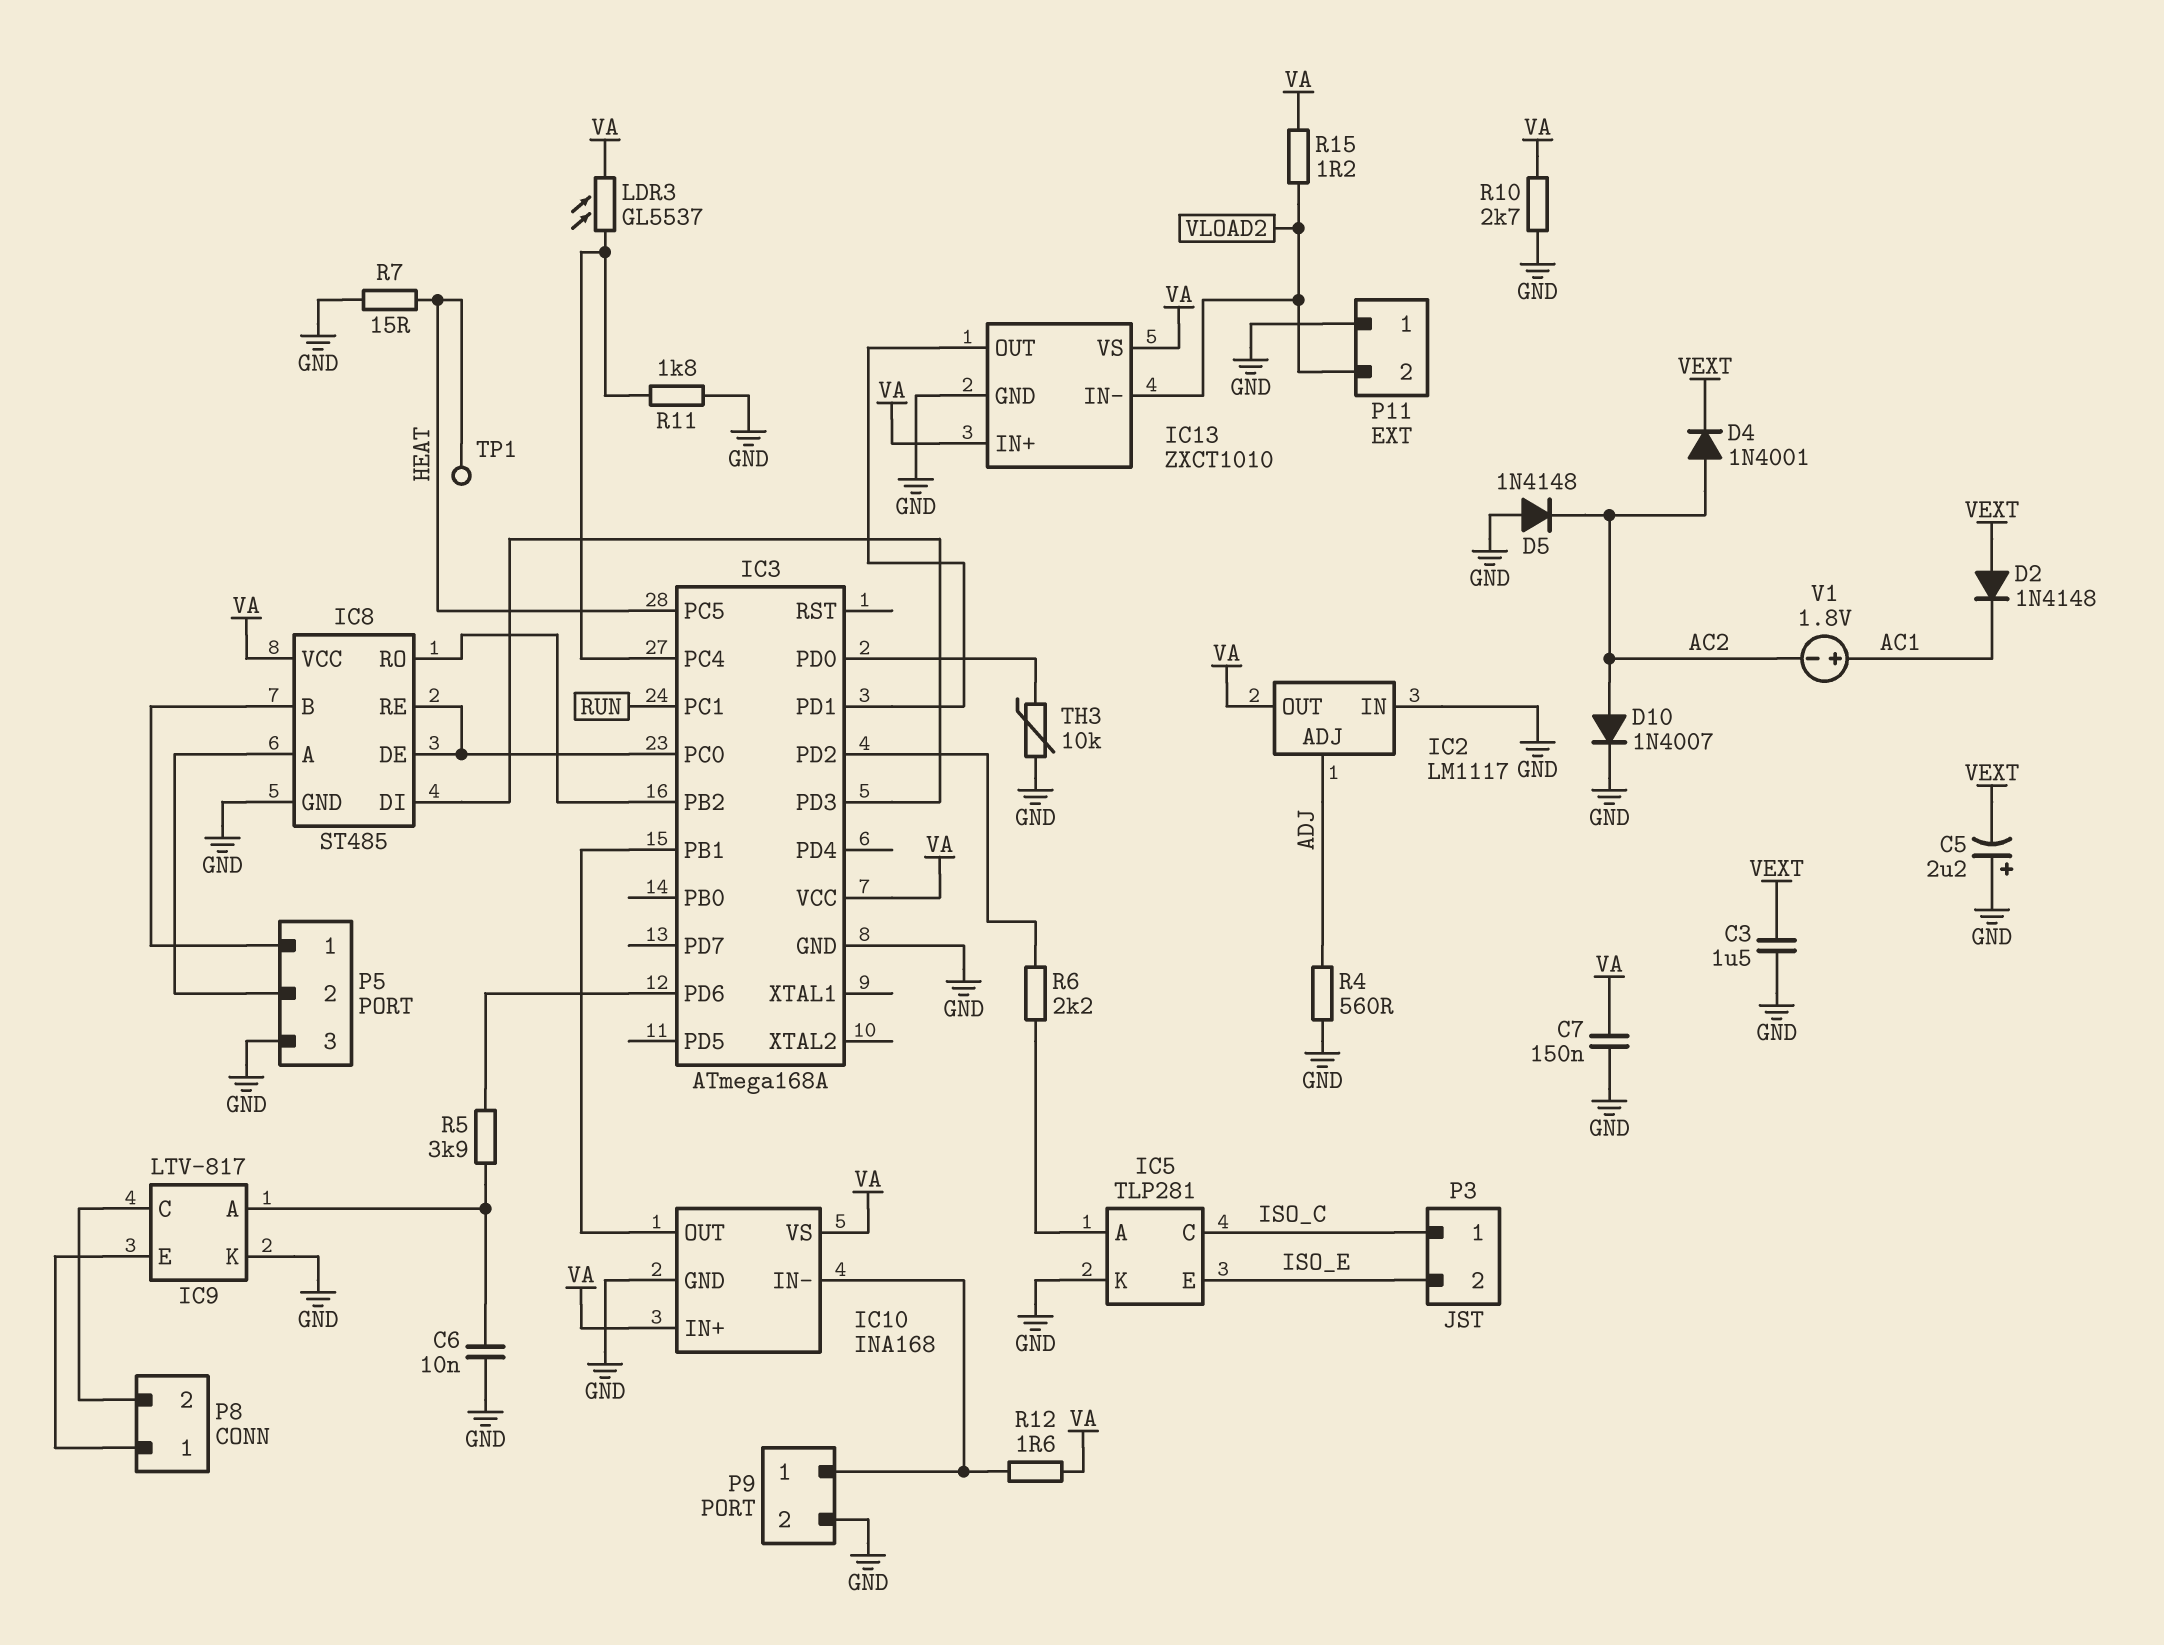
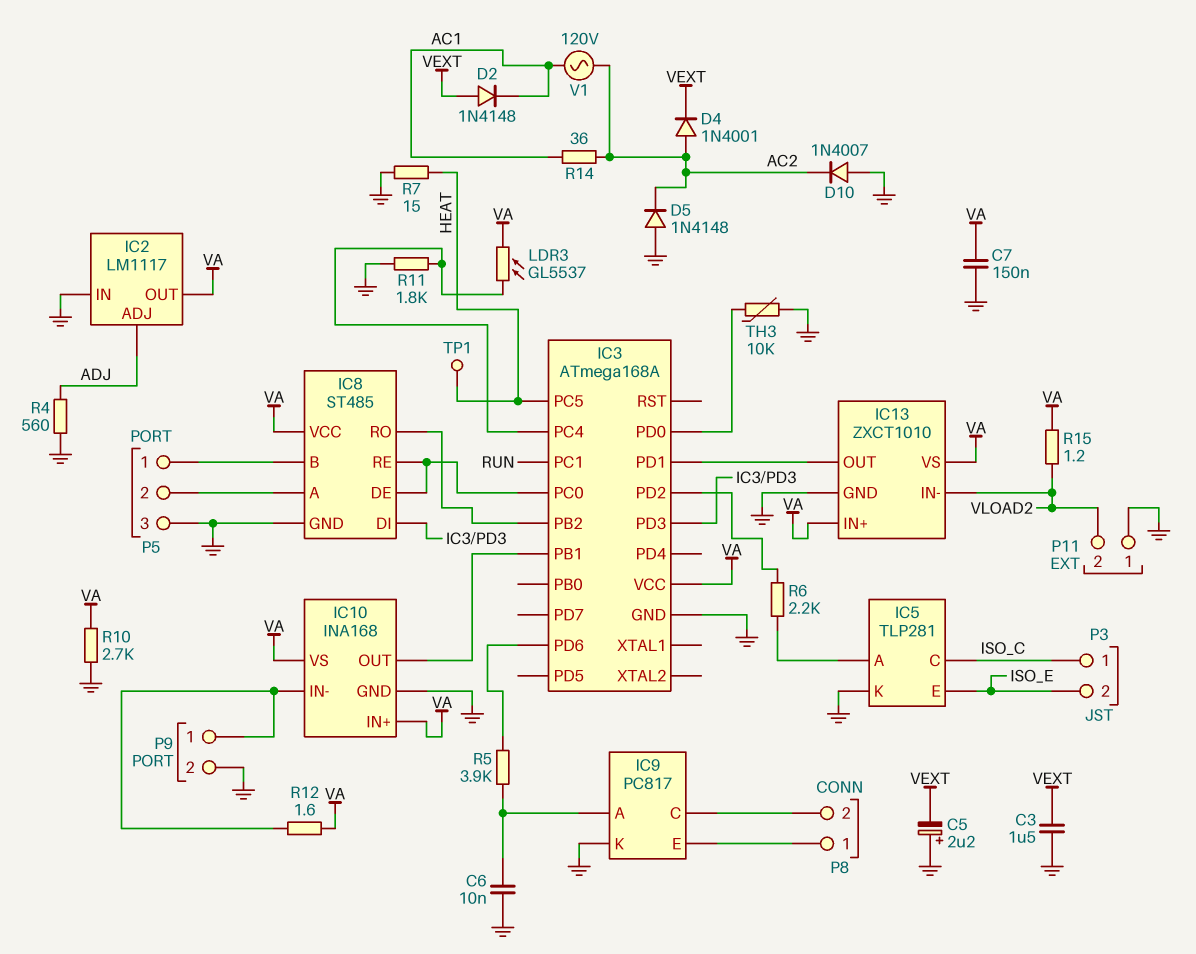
D10: diode 1N4007 (A AC2, K GND) -> diode 1N4007 (A GND, K AC2)
IC9: LTV-817 -> PC817
R14: none -> 36 (AC1, AC2)
V1: 1.8V (plus AC1, minus AC2) -> AC 120V (AC1, AC2)

